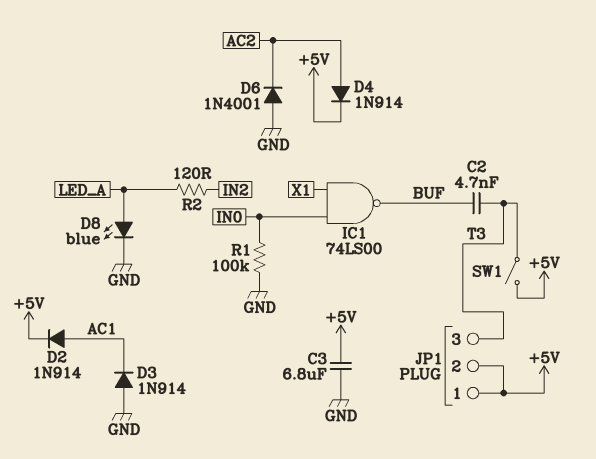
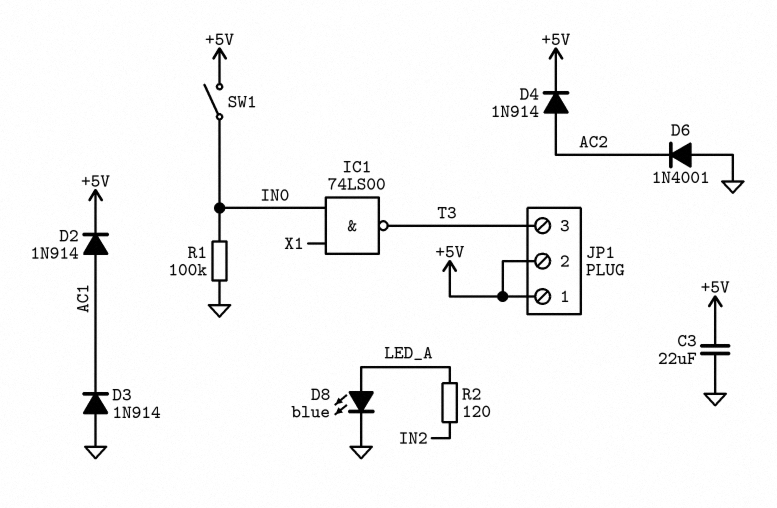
C2: 4.7nF (BUF, T3) -> none
C3: 6.8uF (+5V, GND) -> 22uF (+5V, GND)
IC1: NAND 74LS00 (in IN0, in X1, out BUF) -> NAND 74LS00 (in IN0, in X1, out T3)
SW1: switch (+5V, T3) -> switch (+5V, IN0)

